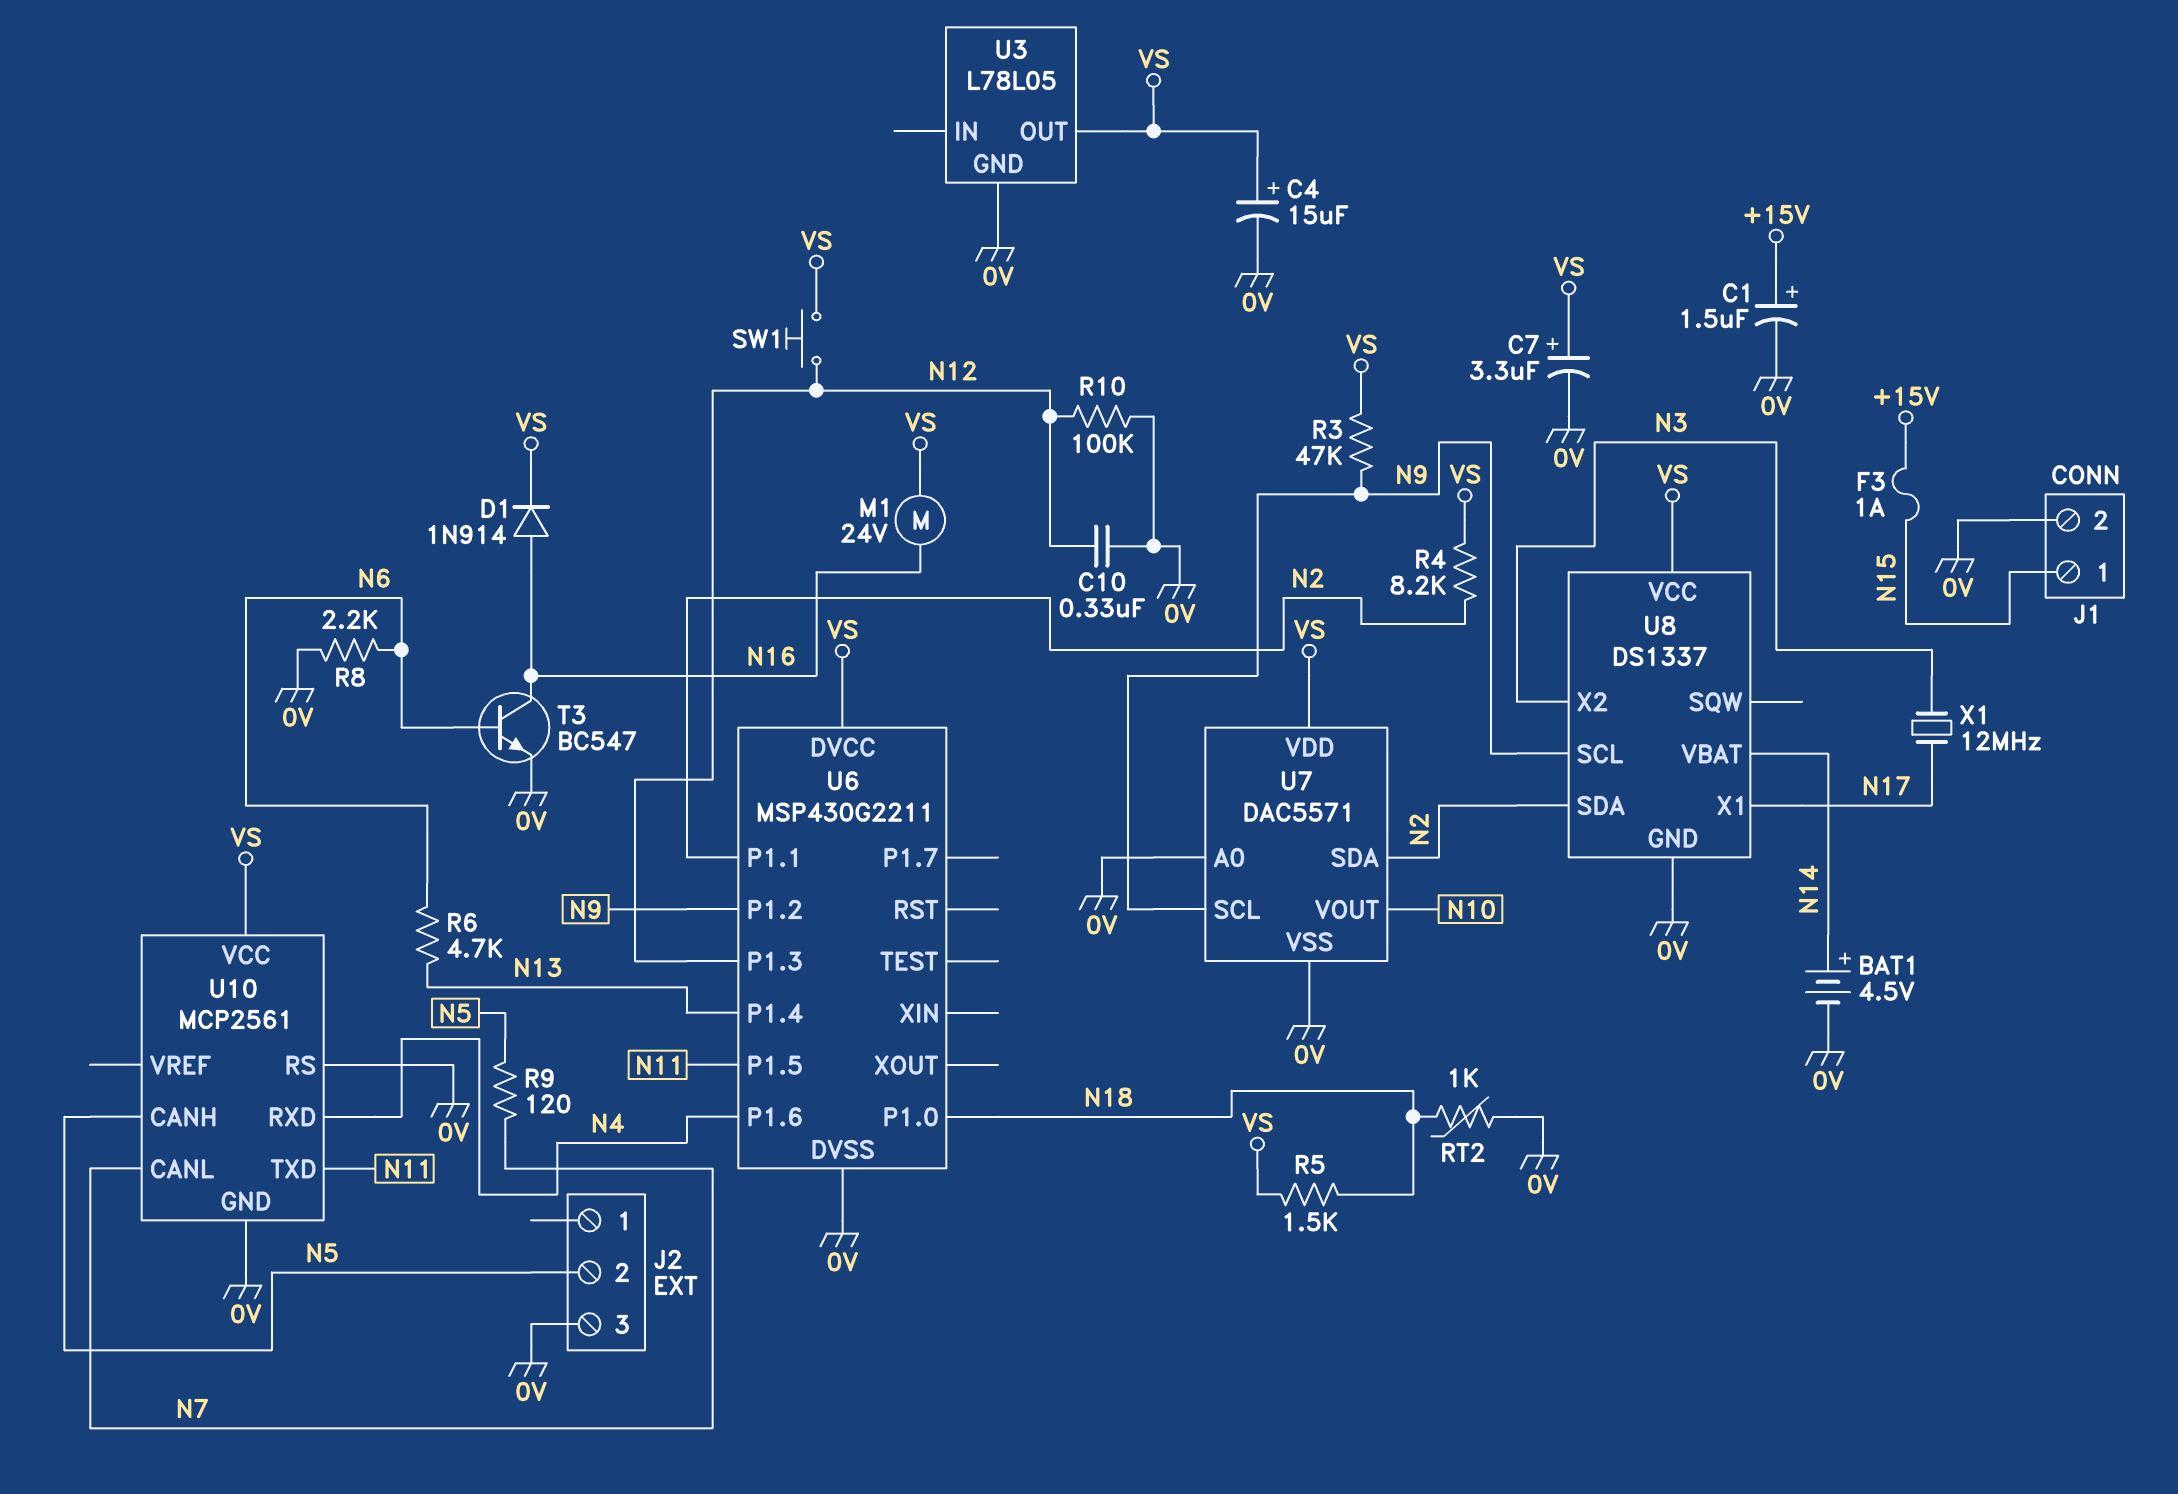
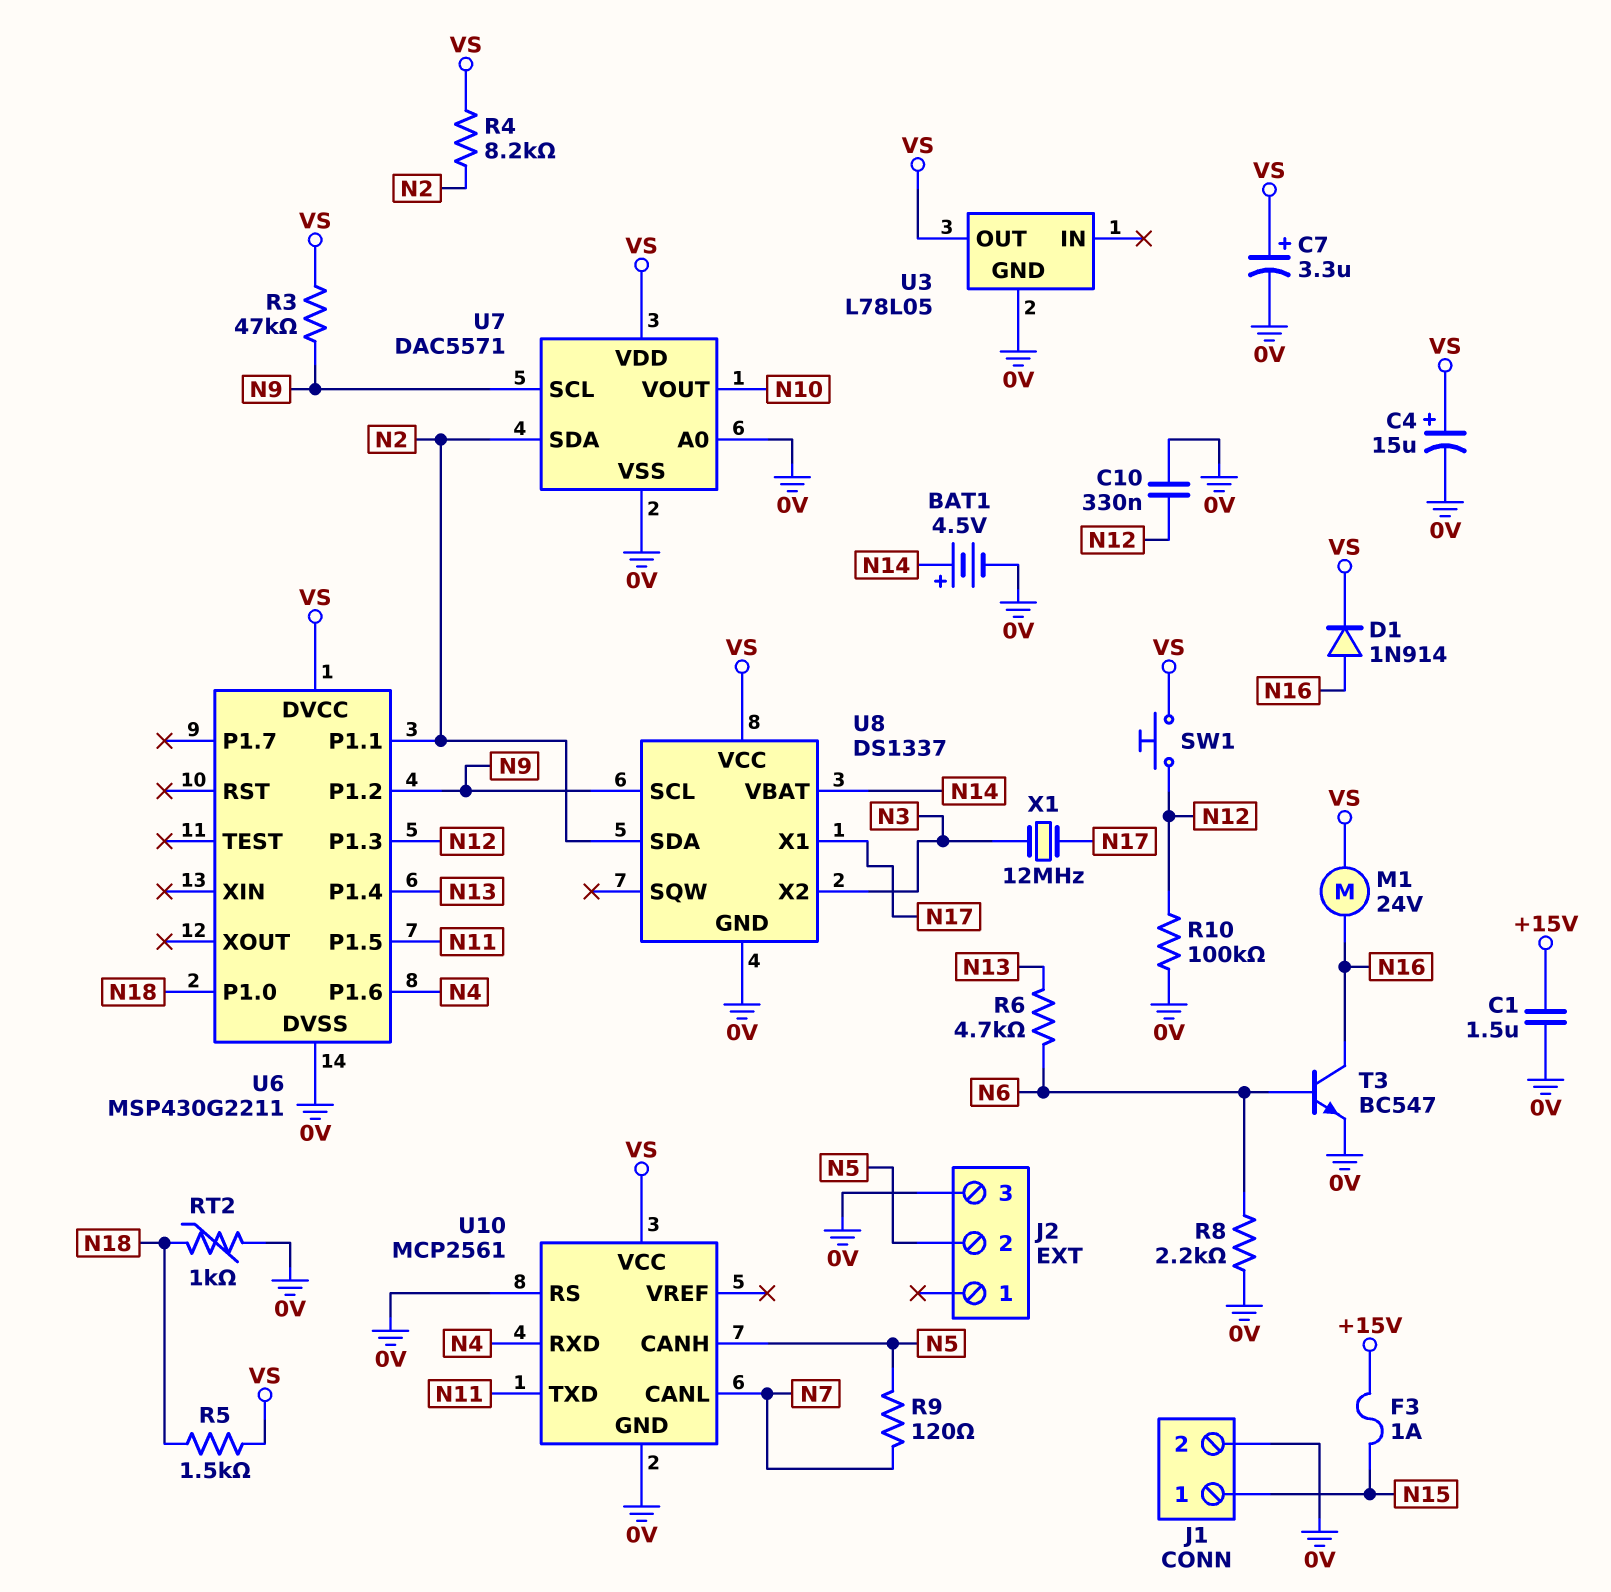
C1: 1.5uF (plus +15V, minus 0V) -> 1.5uF (+15V, 0V)

